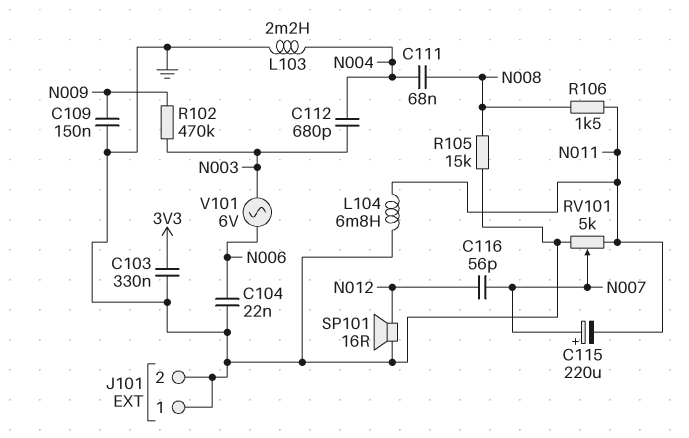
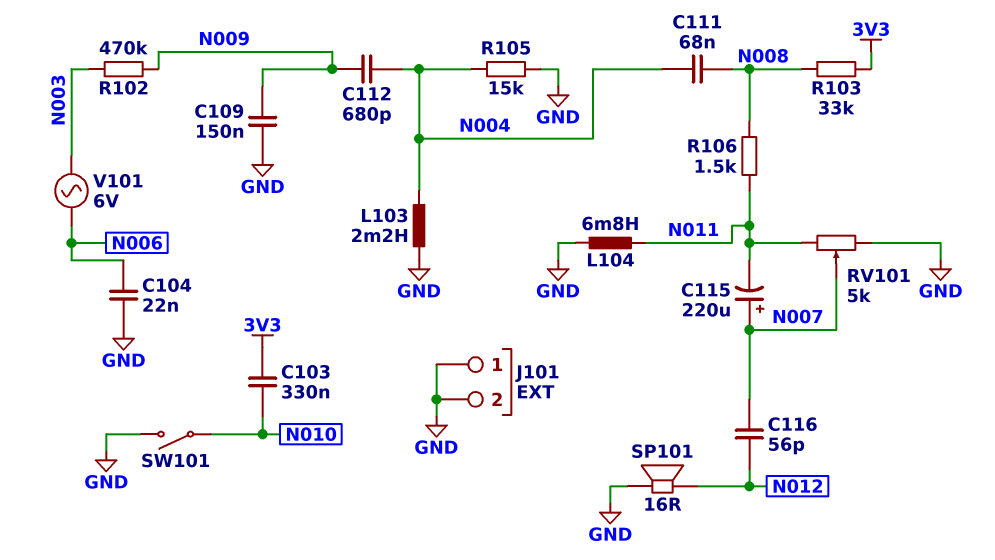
C103: 330nF (3V3, GND) -> 330nF (3V3, N010)
C112: 680pF (N003, N004) -> 680pF (N004, N009)
R103: none -> 33k (3V3, N008)
R105: 15k (GND, N008) -> 15k (GND, N004)
SW101: none -> switch (GND, N010)

